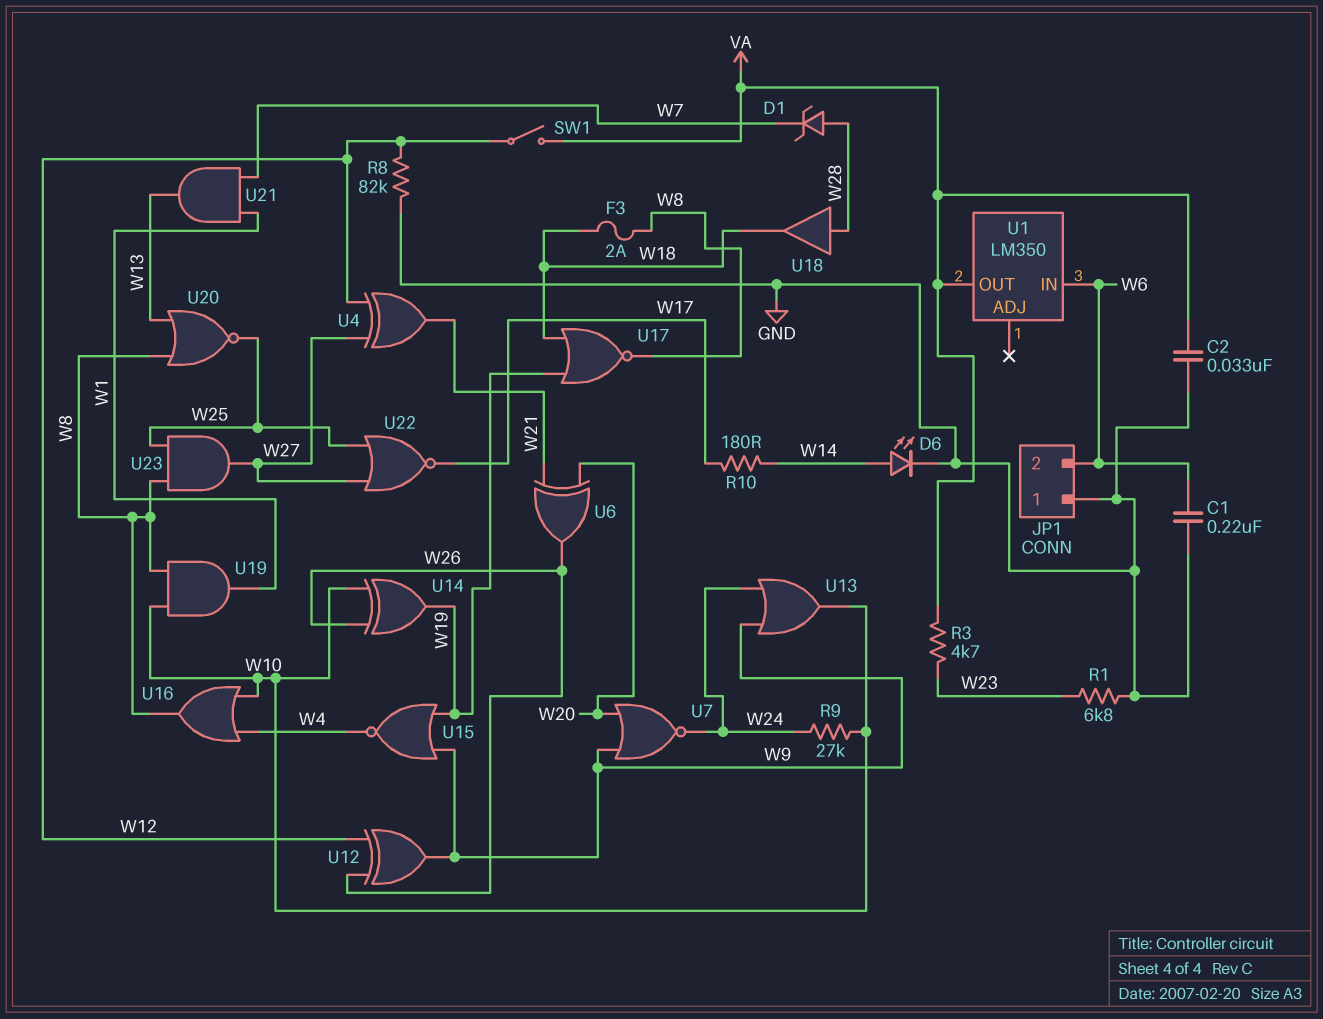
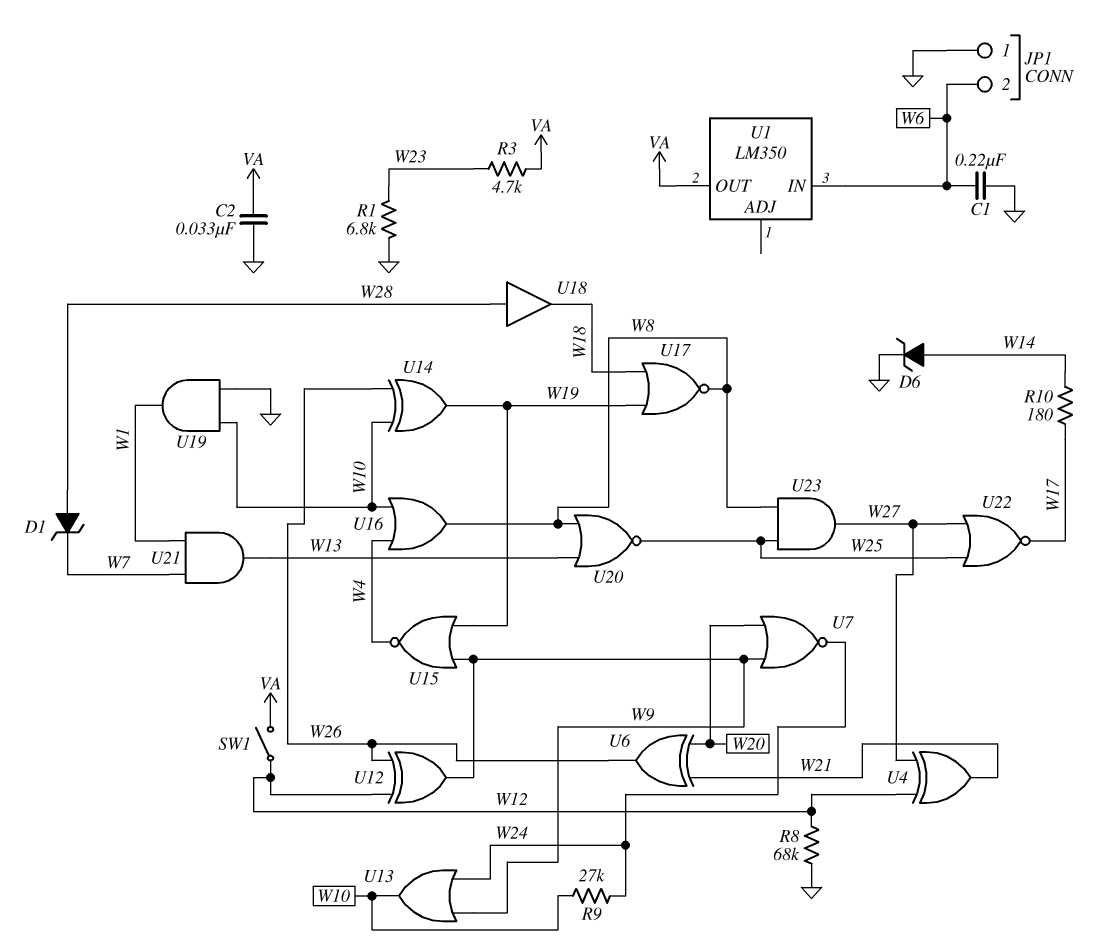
D6: LED (A W14, K GND) -> zener (A W14, K GND)
F3: 2A (W8, W18) -> none
R8: 82k (GND, W12) -> 68k (GND, W12)
U19: AND (in W8, in W10, out W1) -> AND (in GND, in W10, out W1)

